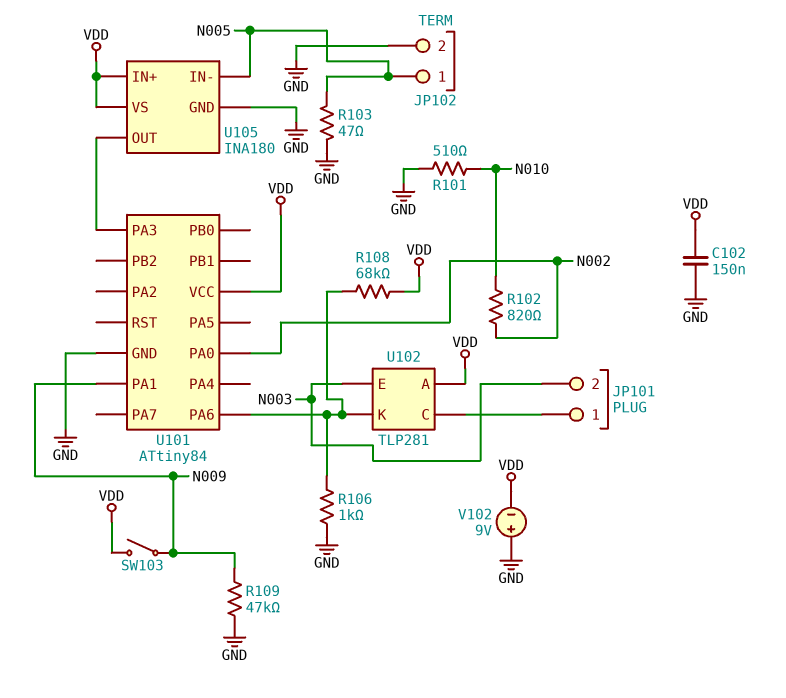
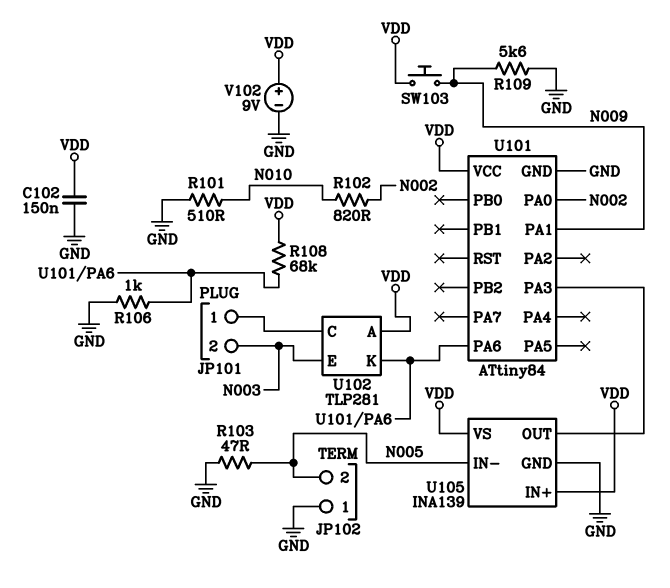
JP102 pin 1: N005 -> GND
JP102 pin 2: GND -> N005
R109: 47k (GND, N009) -> 5.6k (GND, N009)
SW103: switch (N009, VDD) -> button (N009, VDD)
U105: INA180 -> INA139
V102: 9V (plus GND, minus VDD) -> 9V (plus VDD, minus GND)

